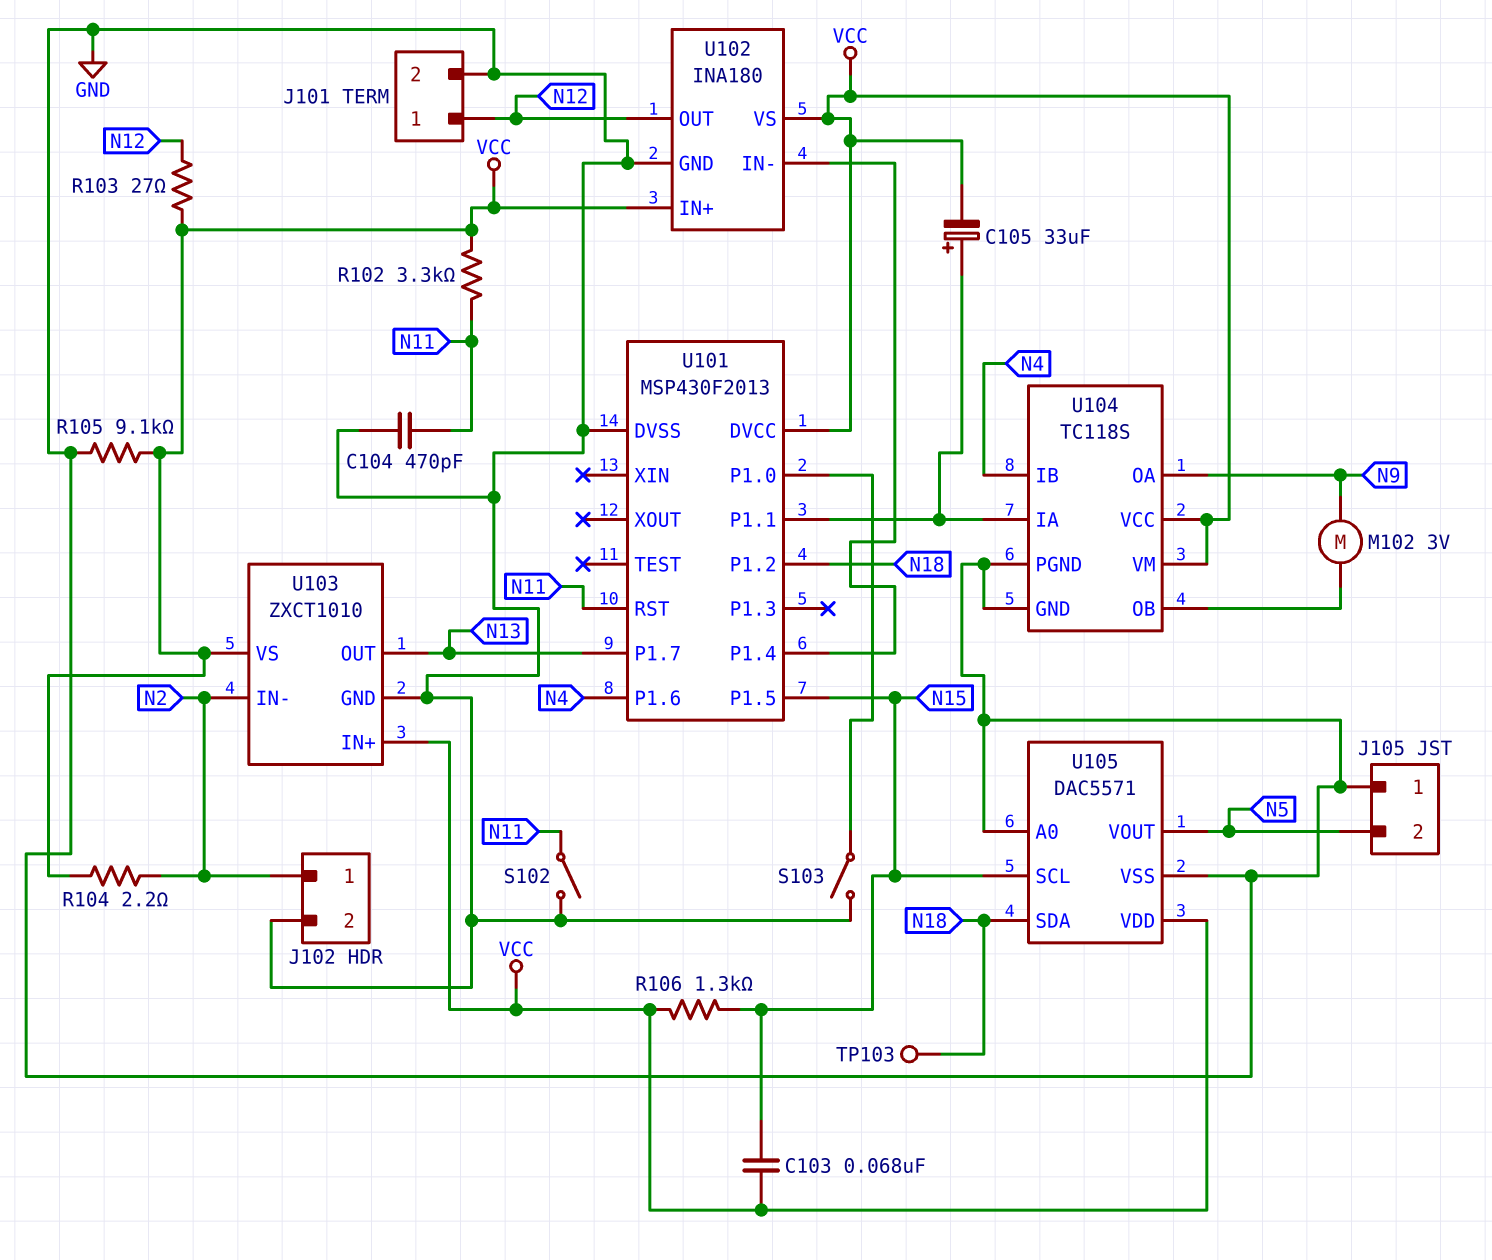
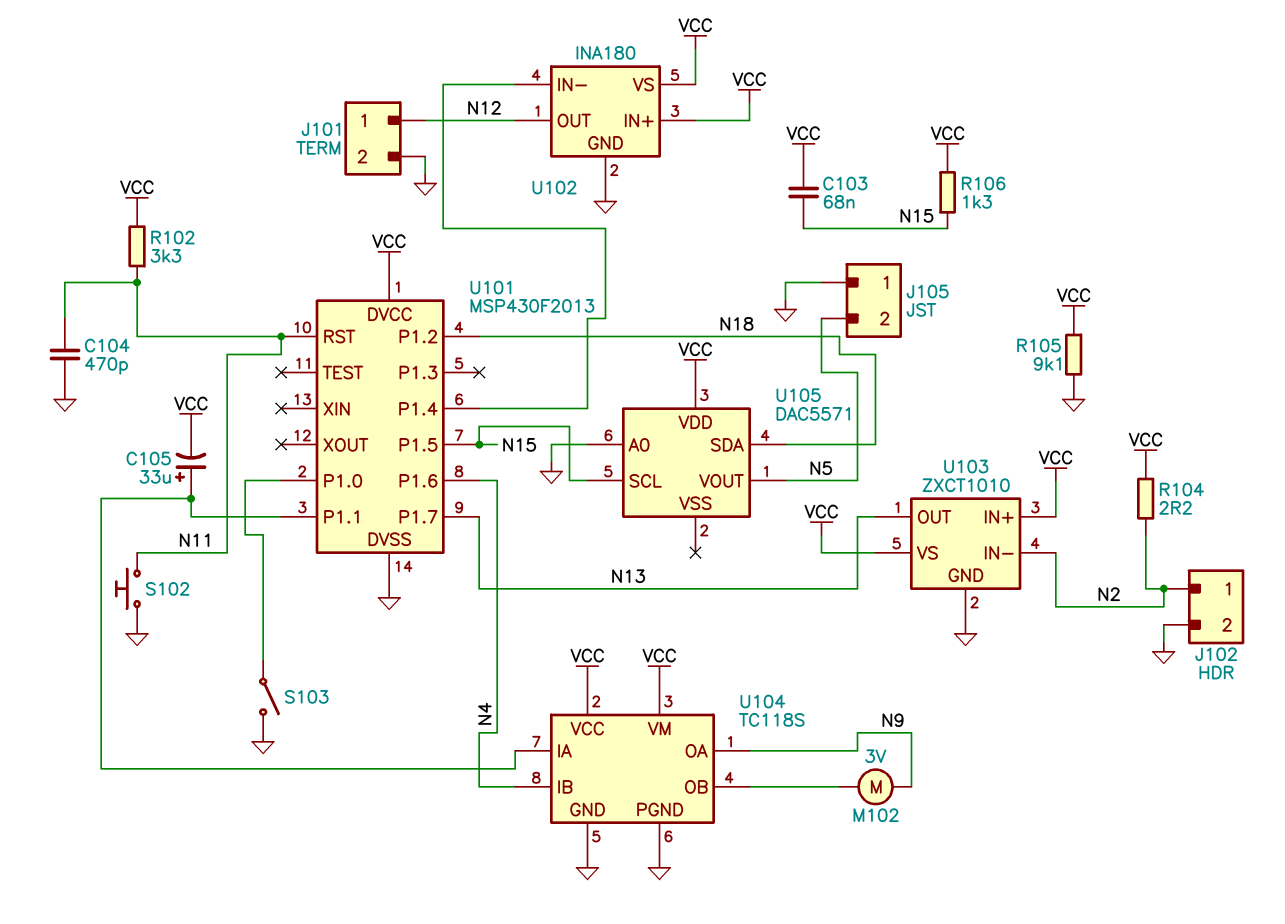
R103: 27 (N12, VCC) -> none
S102: switch (GND, N11) -> button (GND, N11)
TP103: test point (N18) -> none
U105 pin VSS: GND -> none

